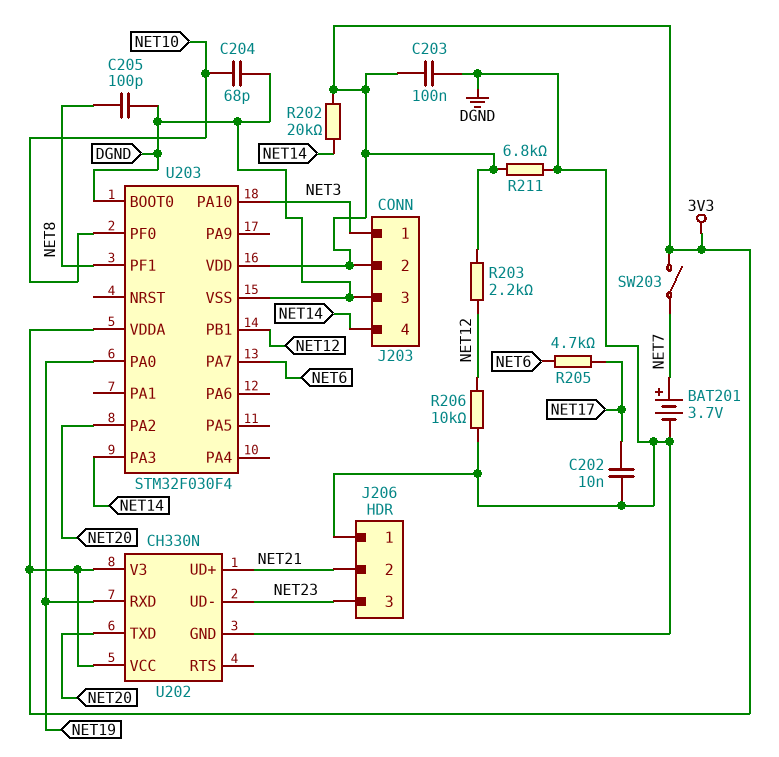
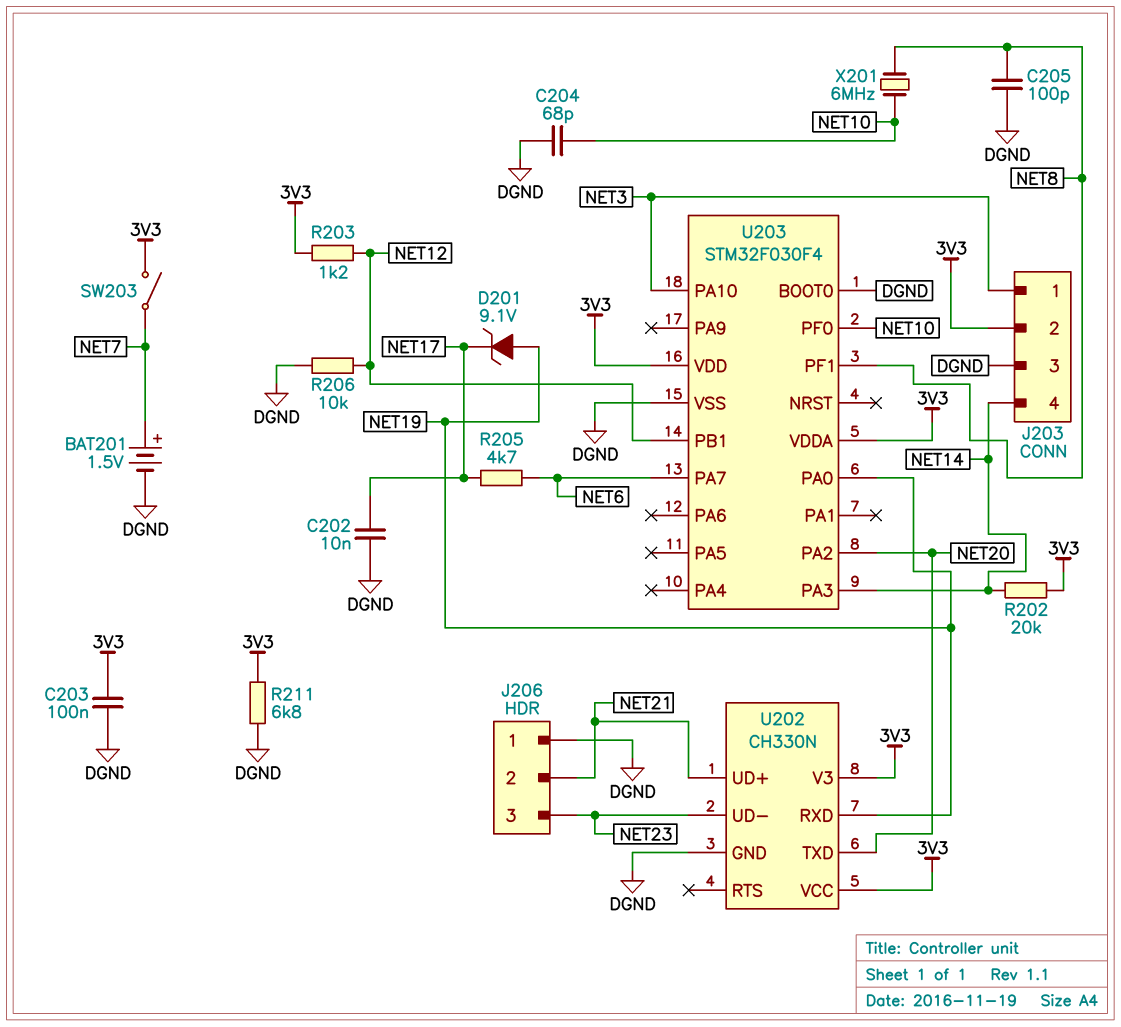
BAT201: 3.7V (plus NET7, minus DGND) -> 1.5V (plus NET7, minus DGND)
D201: none -> zener 9.1V (A NET19, K NET17)
R203: 2.2k (3V3, NET12) -> 1.2k (3V3, NET12)
X201: none -> 6MHz (NET8, NET10)

